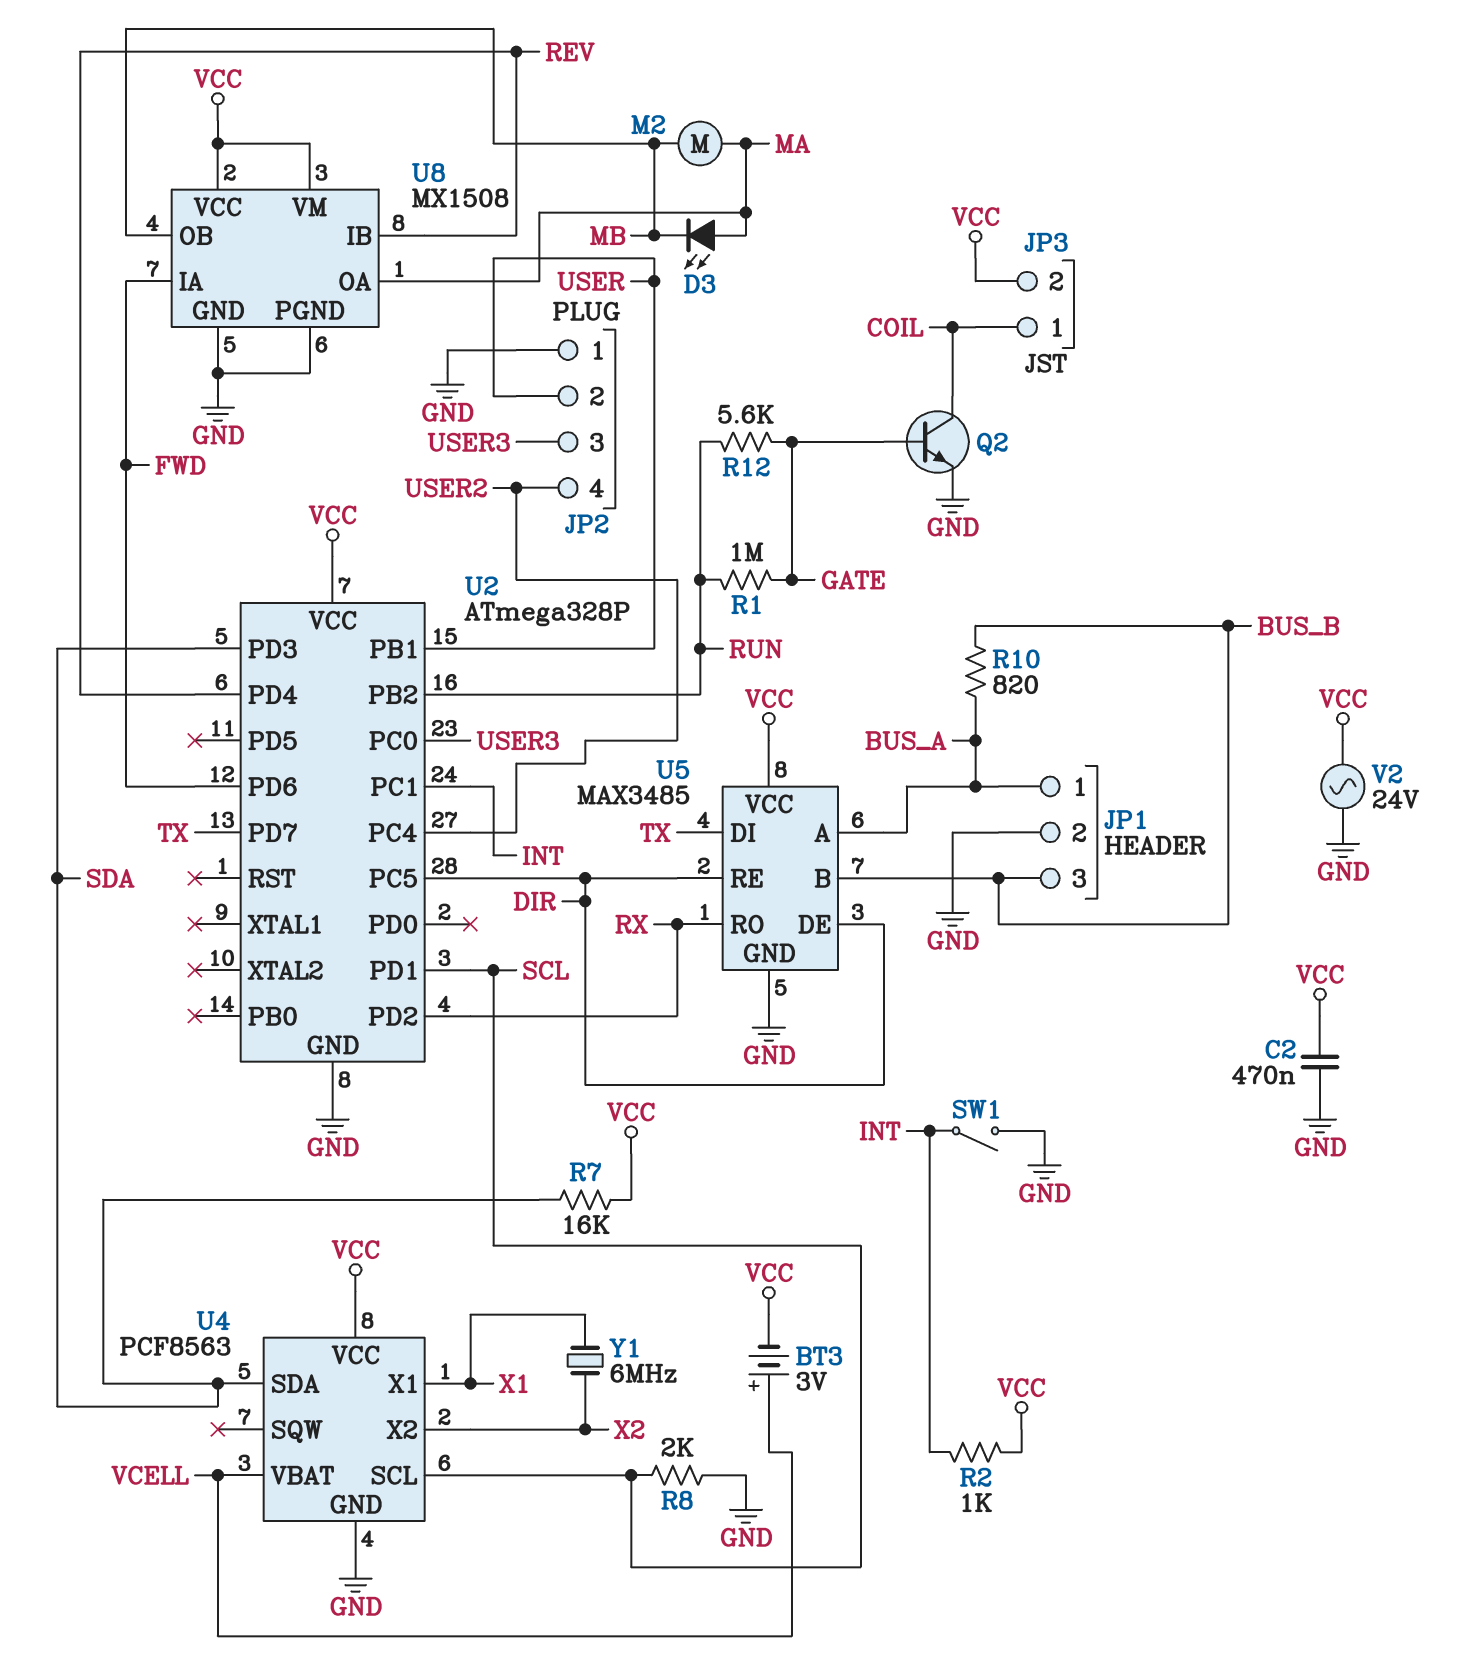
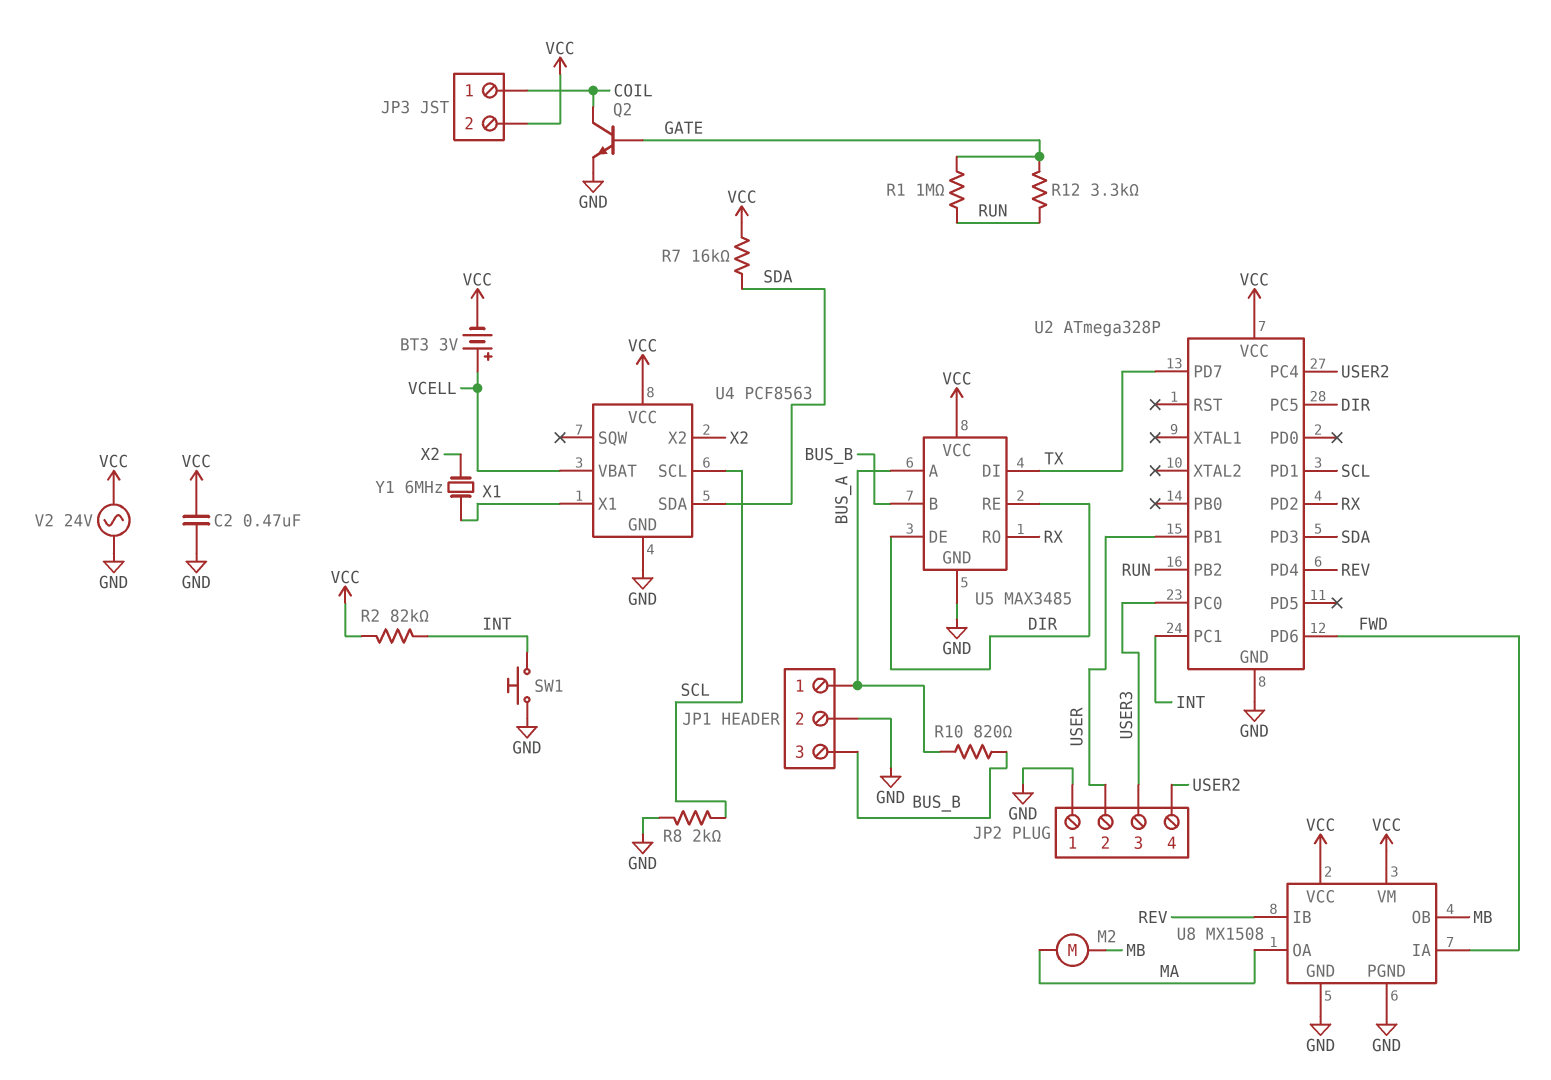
D3: LED (A MA, K MB) -> none
R2: 1k (INT, VCC) -> 82k (INT, VCC)
R12: 5.6k (GATE, RUN) -> 3.3k (GATE, RUN)
SW1: switch (GND, INT) -> button (GND, INT)

